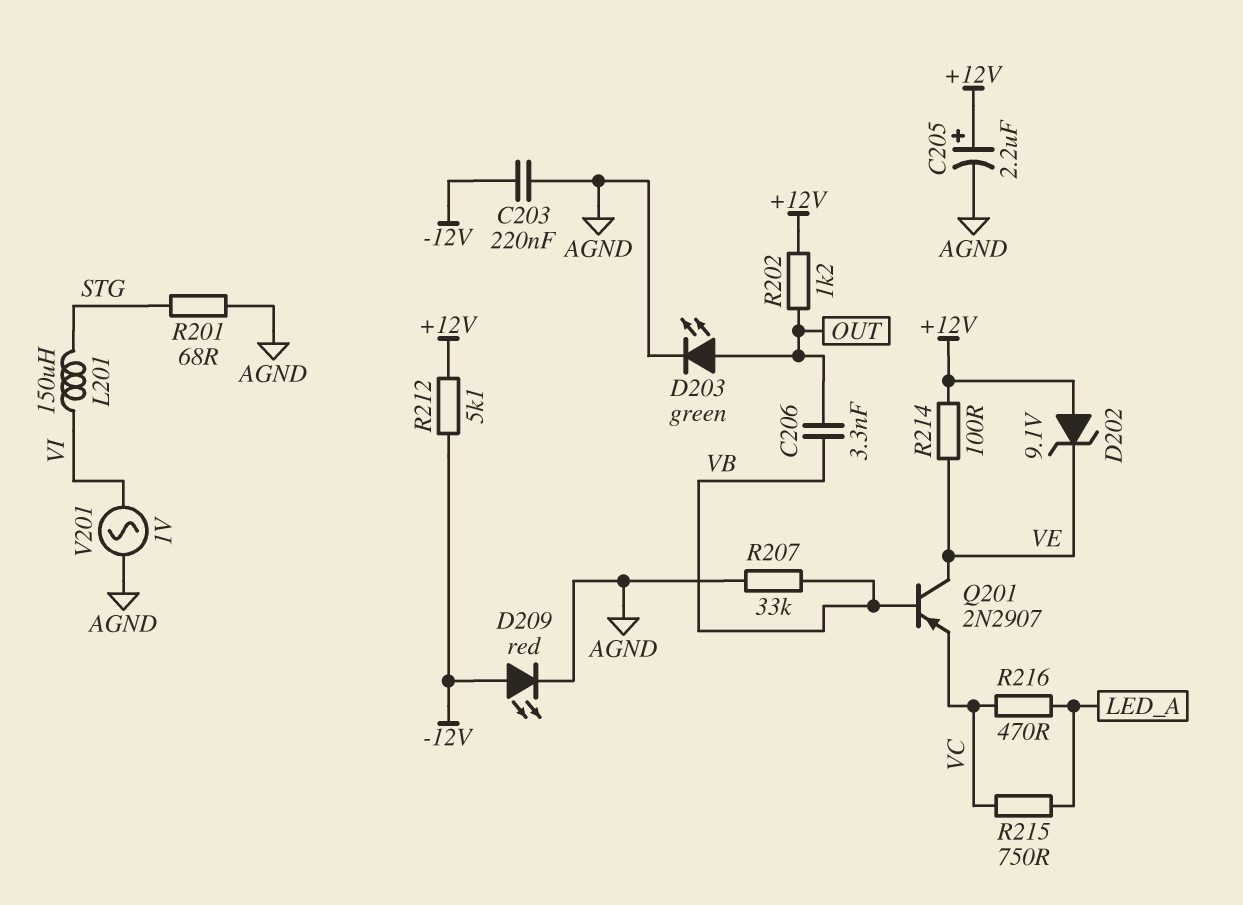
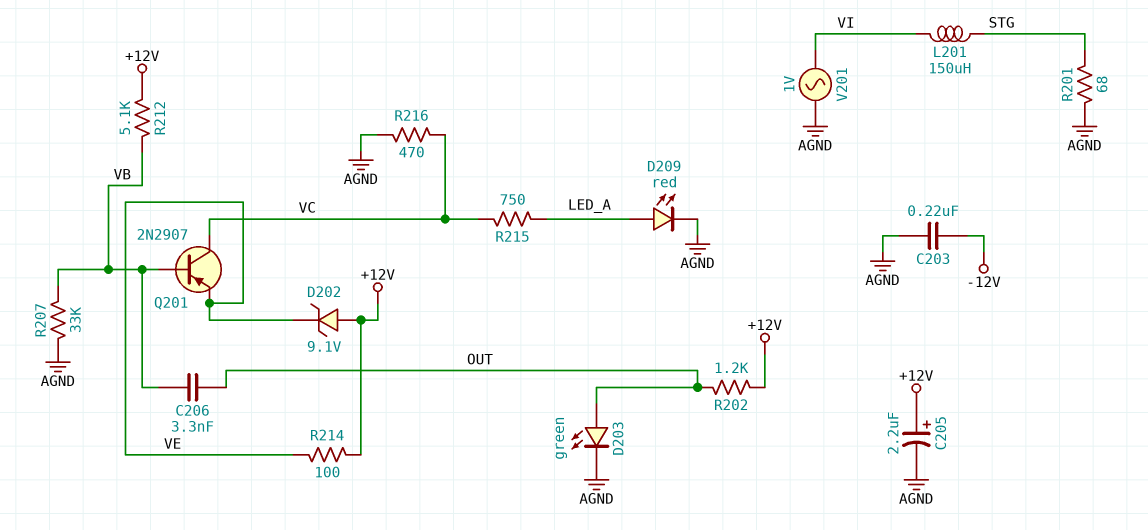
D209: LED red (A -12V, K AGND) -> LED red (A LED_A, K AGND)
Q201: PNP 2N2907 (B VB, C VE, E VC) -> PNP 2N2907 (B VB, C VC, E VE)
R212: 5.1k (+12V, -12V) -> 5.1k (+12V, VB)
R216: 470 (LED_A, VC) -> 470 (AGND, VC)

